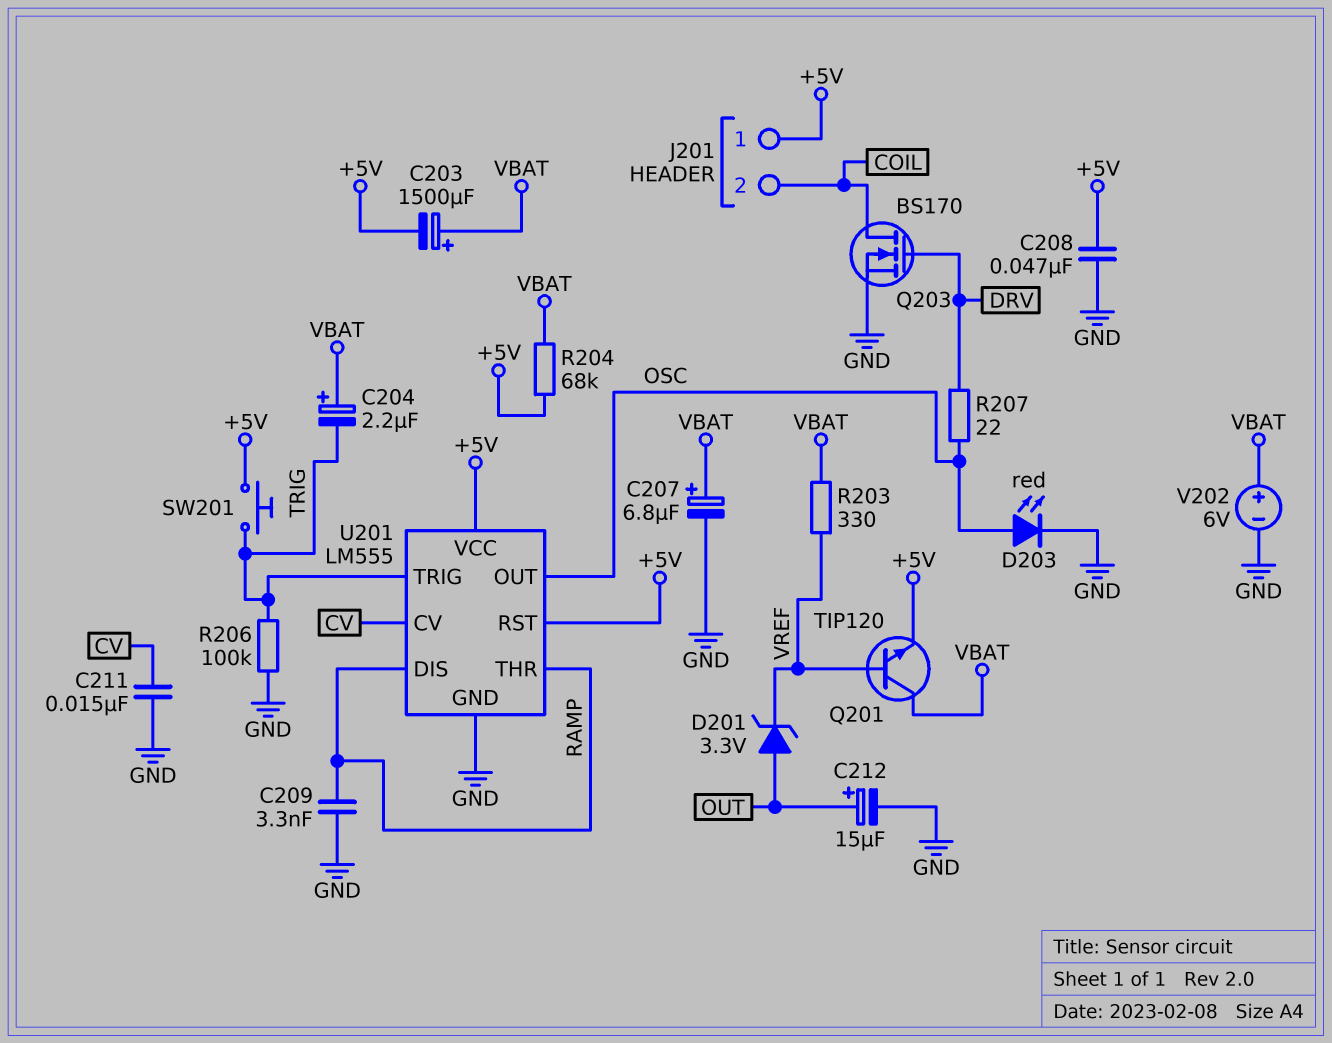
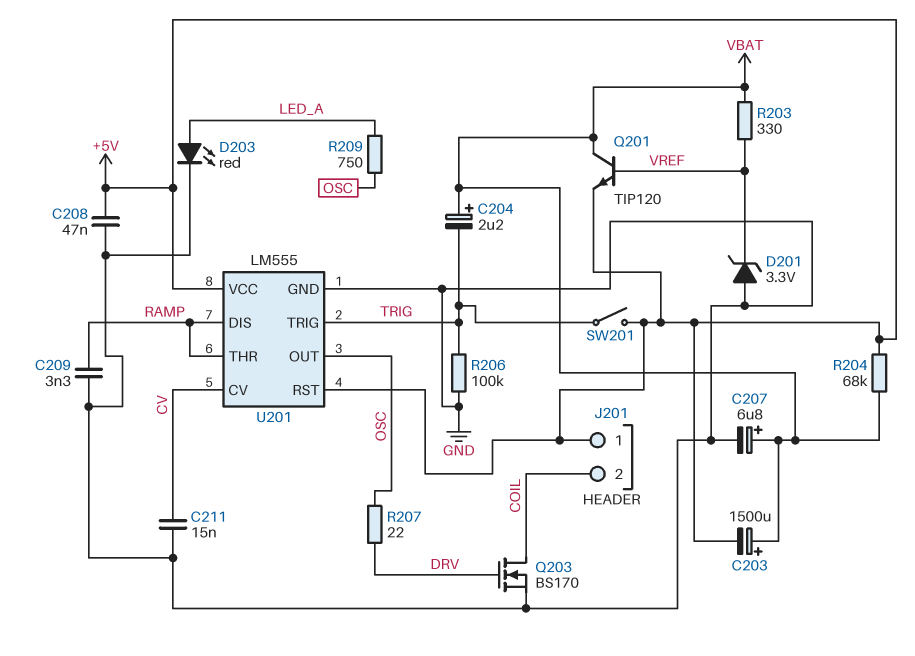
C212: 15uF (plus OUT, minus GND) -> none
D201: zener 3.3V (A OUT, K VREF) -> zener 3.3V (A GND, K VREF)
D203: LED red (A OSC, K GND) -> LED red (A LED_A, K GND)
R209: none -> 750 (LED_A, OSC)
SW201: button (+5V, TRIG) -> switch (+5V, TRIG)
V202: 6V (plus VBAT, minus GND) -> none

